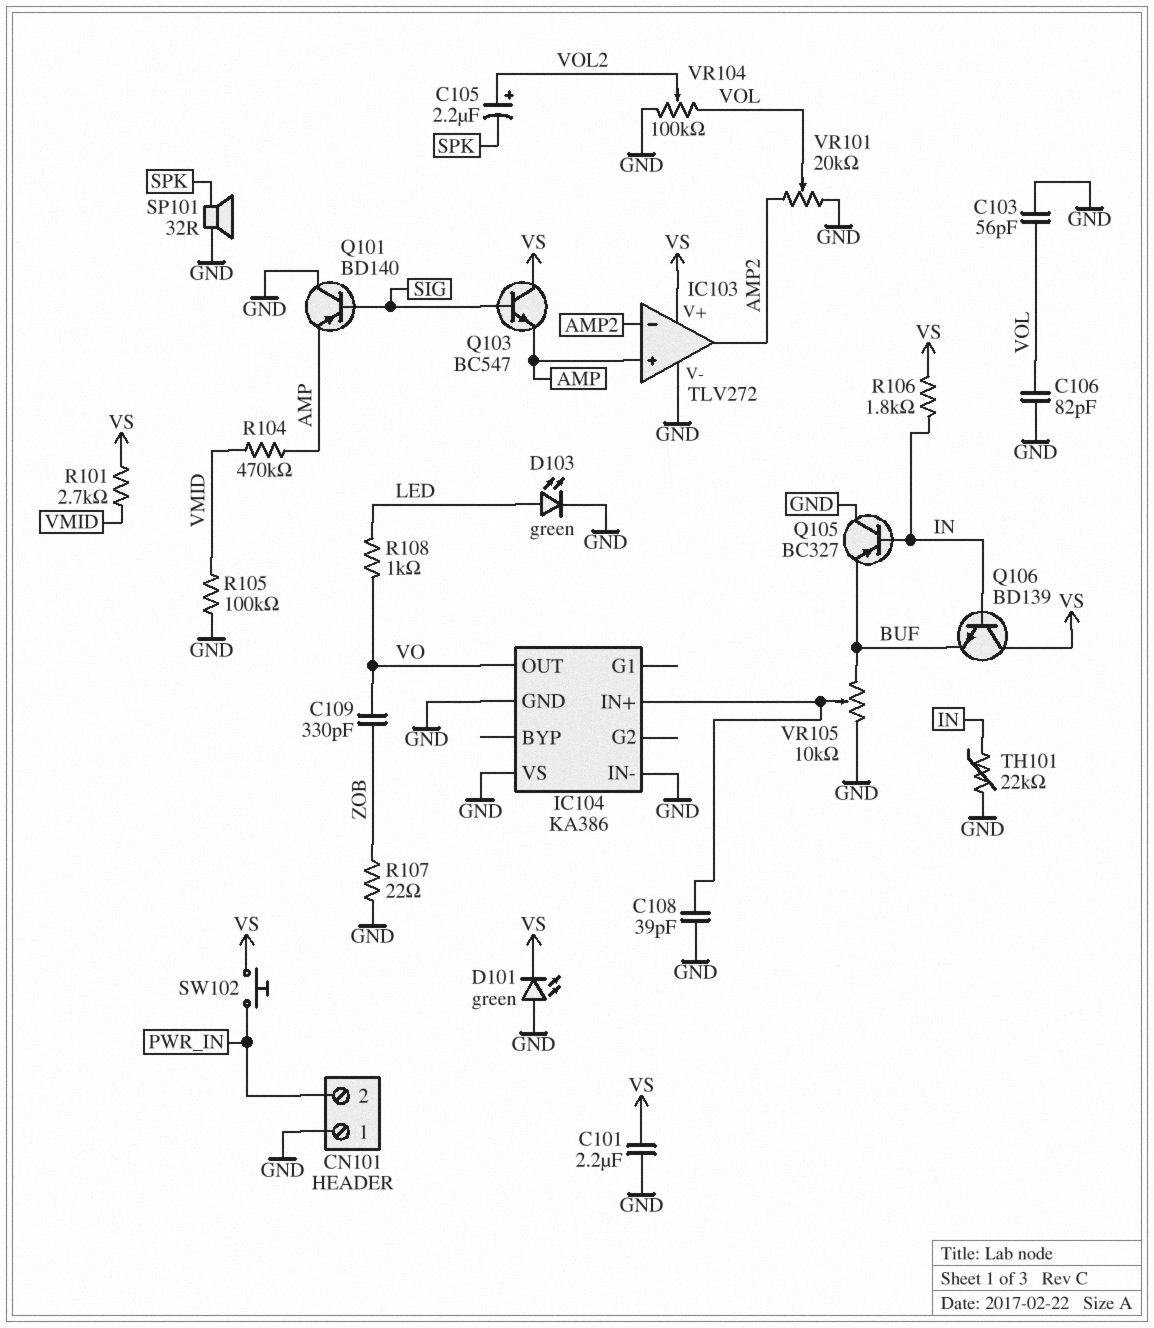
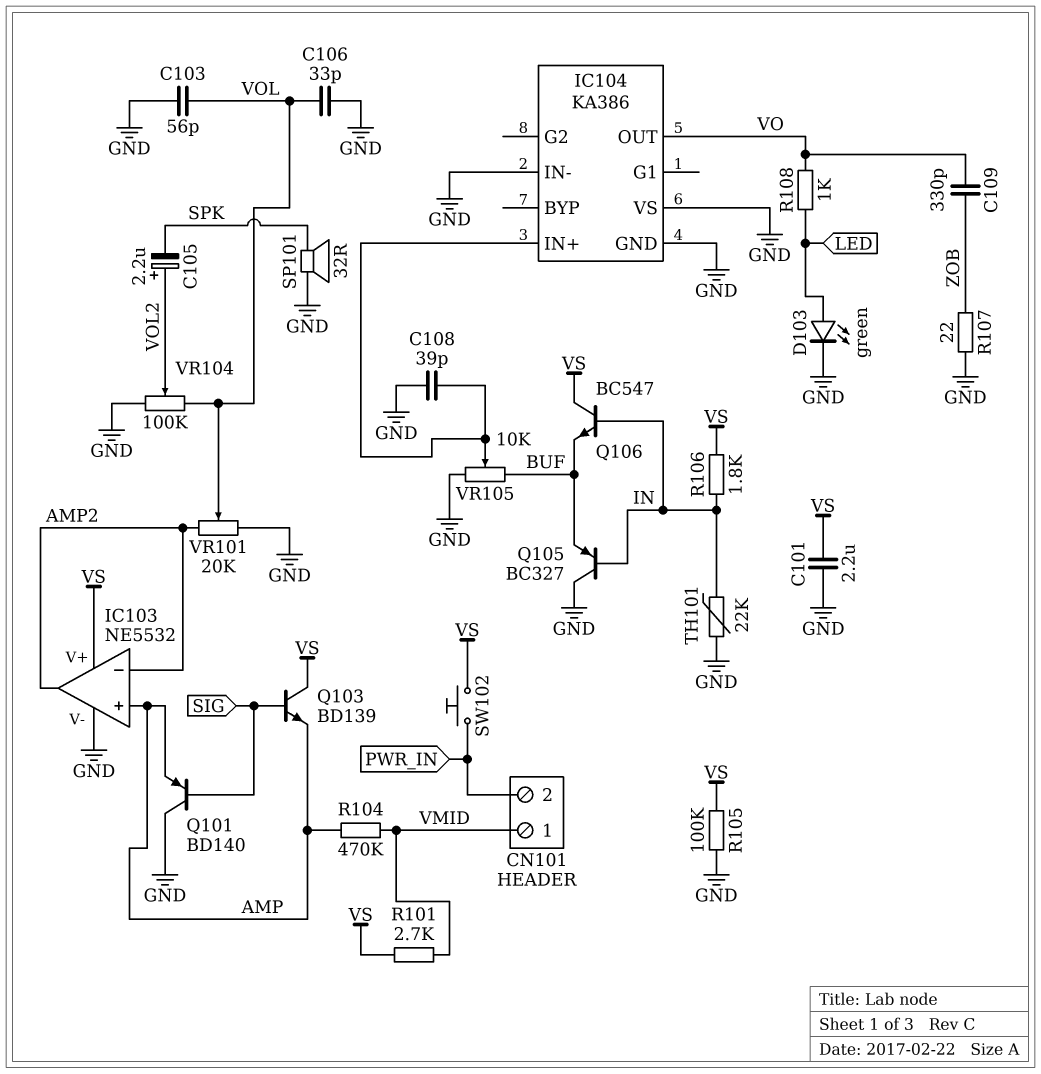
C106: 82pF (GND, VOL) -> 33pF (GND, VOL)
CN101 pin 1: GND -> VMID
D101: LED green (A GND, K VS) -> none
IC103: TLV272 -> NE5532
Q103: NPN BC547 (B SIG, C VS, E AMP) -> NPN BD139 (B SIG, C VS, E AMP)
Q106: NPN BD139 (B IN, C VS, E BUF) -> NPN BC547 (B IN, C VS, E BUF)
R105: 100k (GND, VMID) -> 100k (GND, VS)

